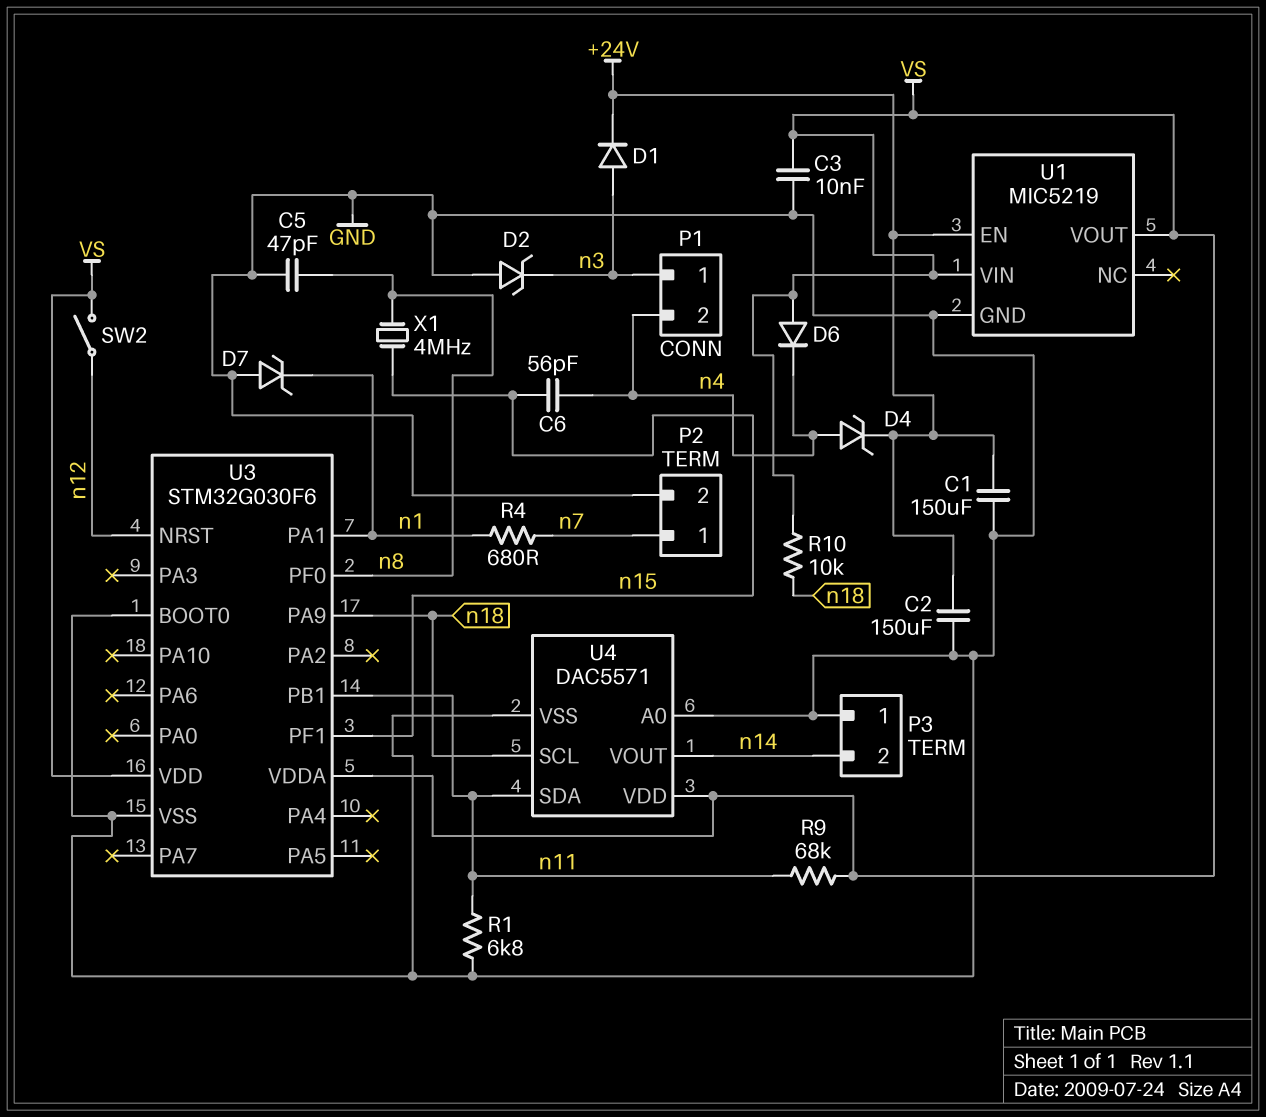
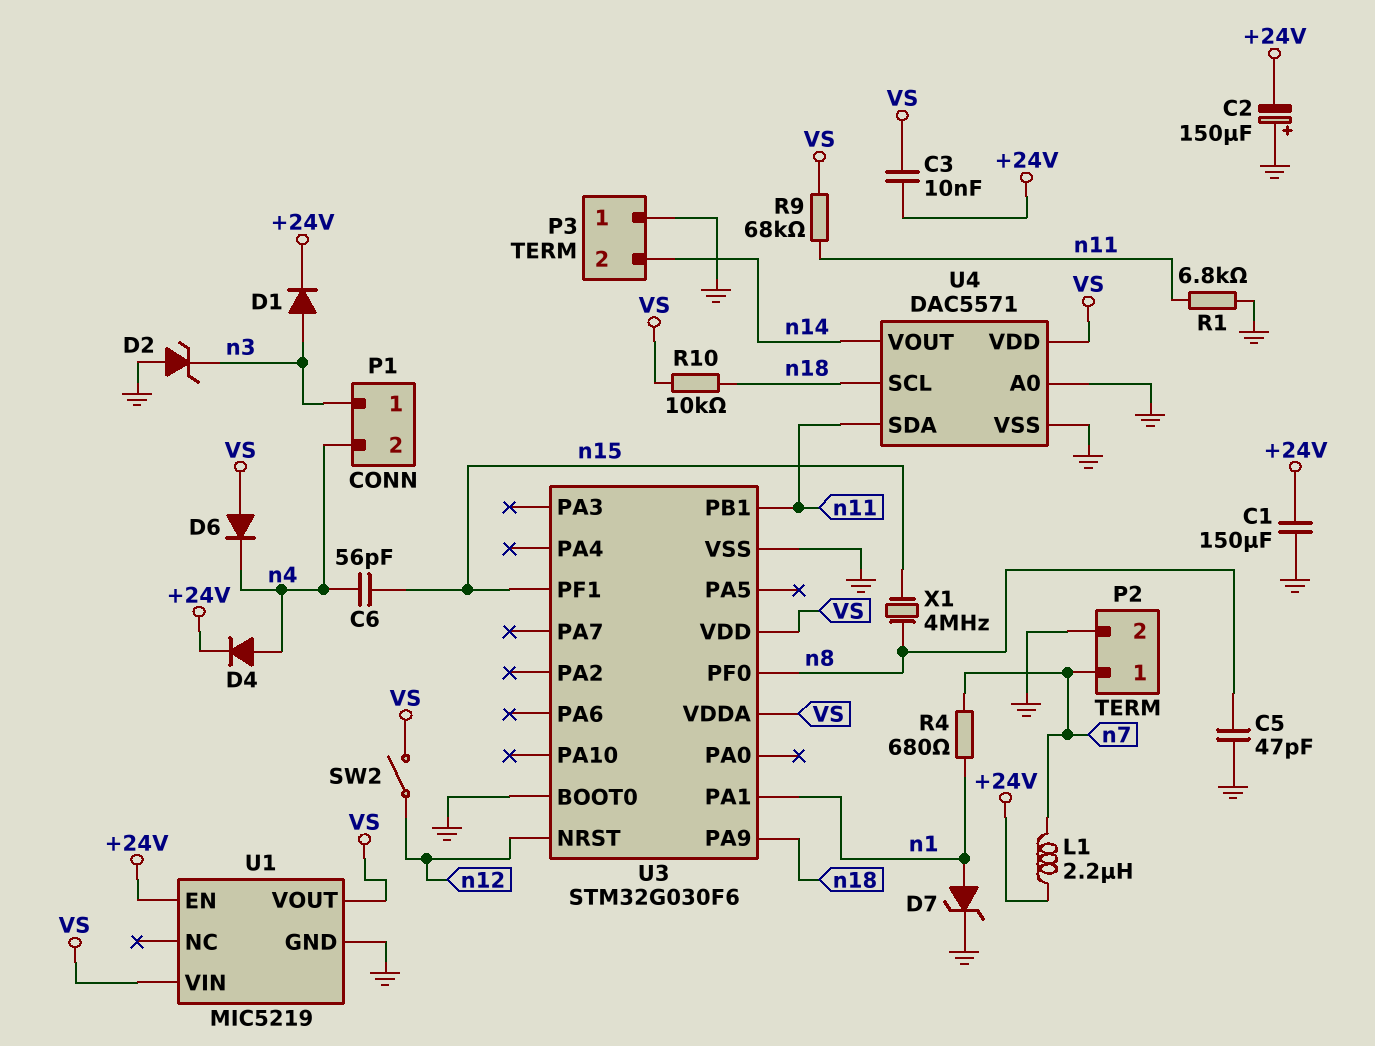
C2: 150uF (+24V, GND) -> 150uF (plus GND, minus +24V)
C3: 10nF (GND, VS) -> 10nF (+24V, VS)
D4: zener (A n4, K +24V) -> diode (A n4, K +24V)
D7: zener (A GND, K n1) -> zener (A n1, K GND)
L1: none -> 2.2uH (+24V, n7)

